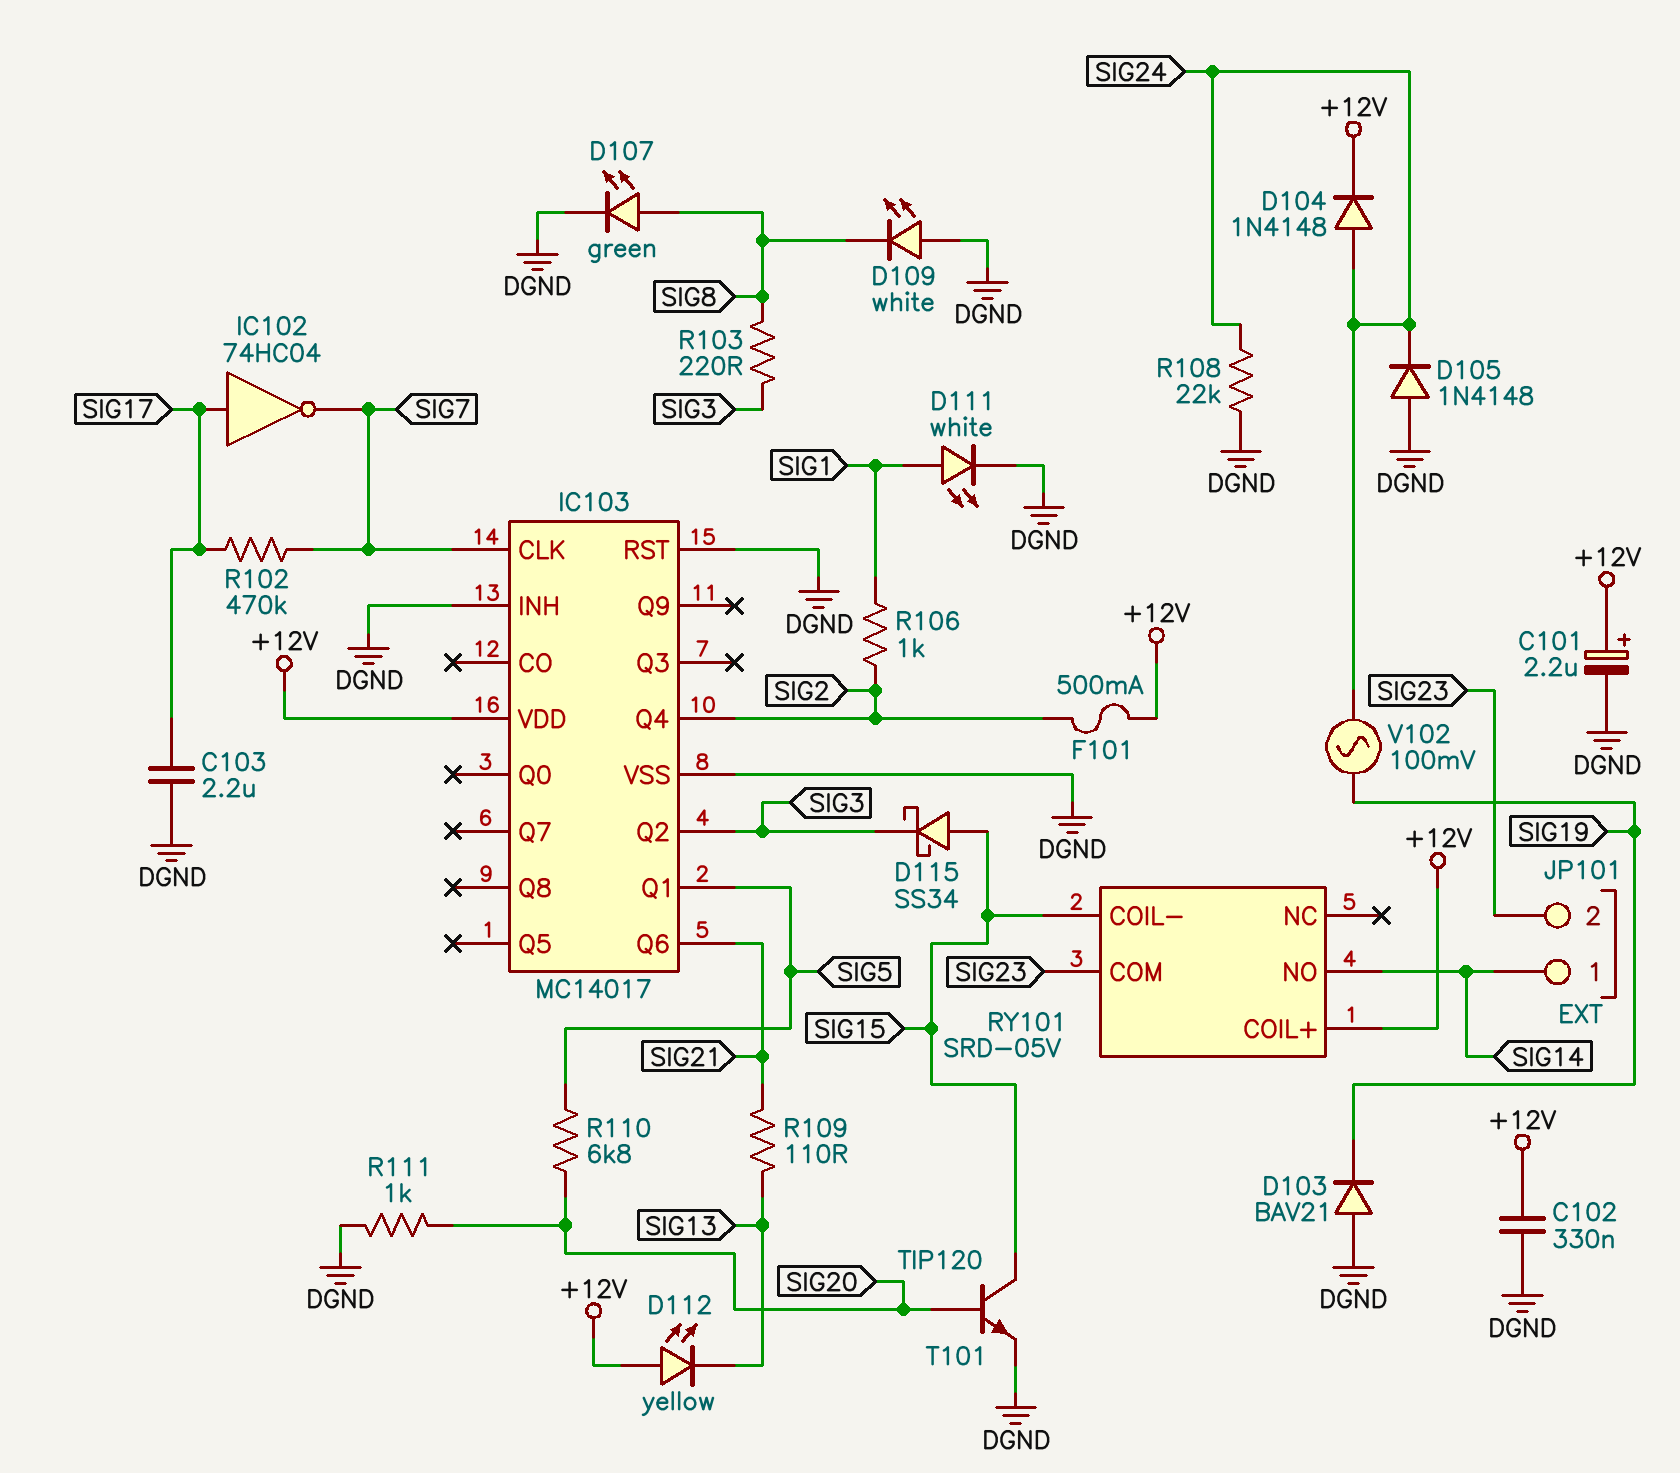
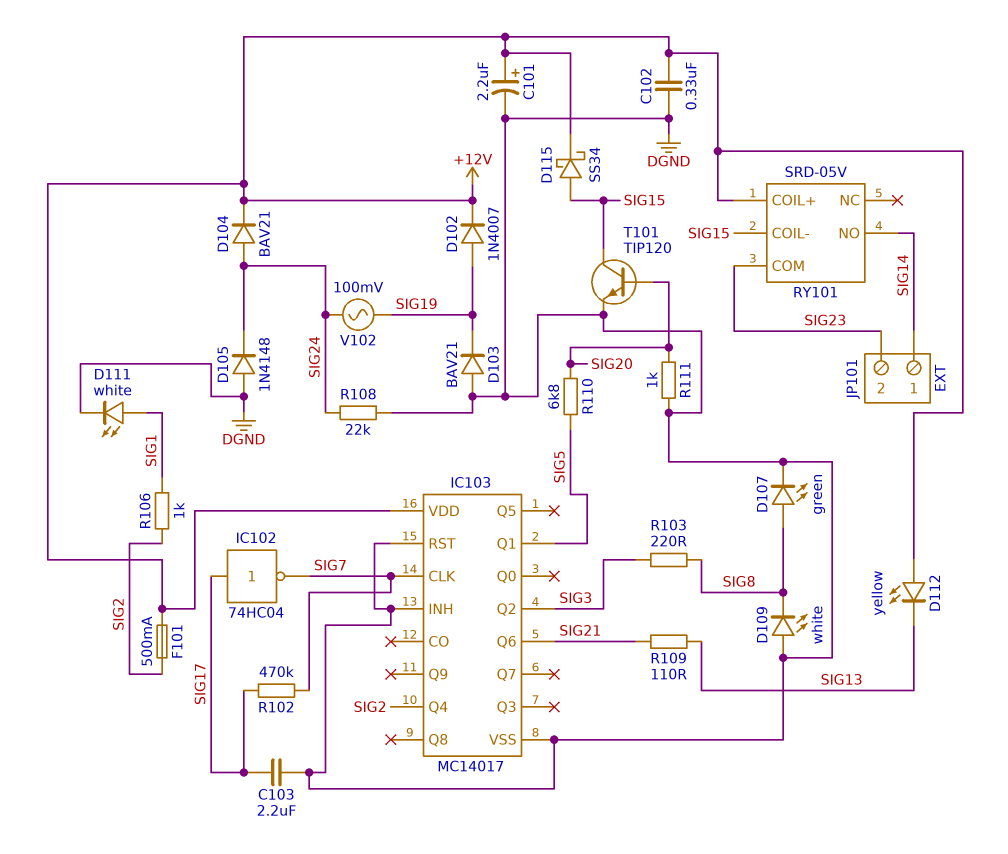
D102: none -> diode 1N4007 (A SIG19, K +12V)
D104: diode 1N4148 (A SIG24, K +12V) -> diode BAV21 (A SIG24, K +12V)
D115: schottky SS34 (A SIG15, K SIG3) -> schottky SS34 (A SIG15, K +12V)

